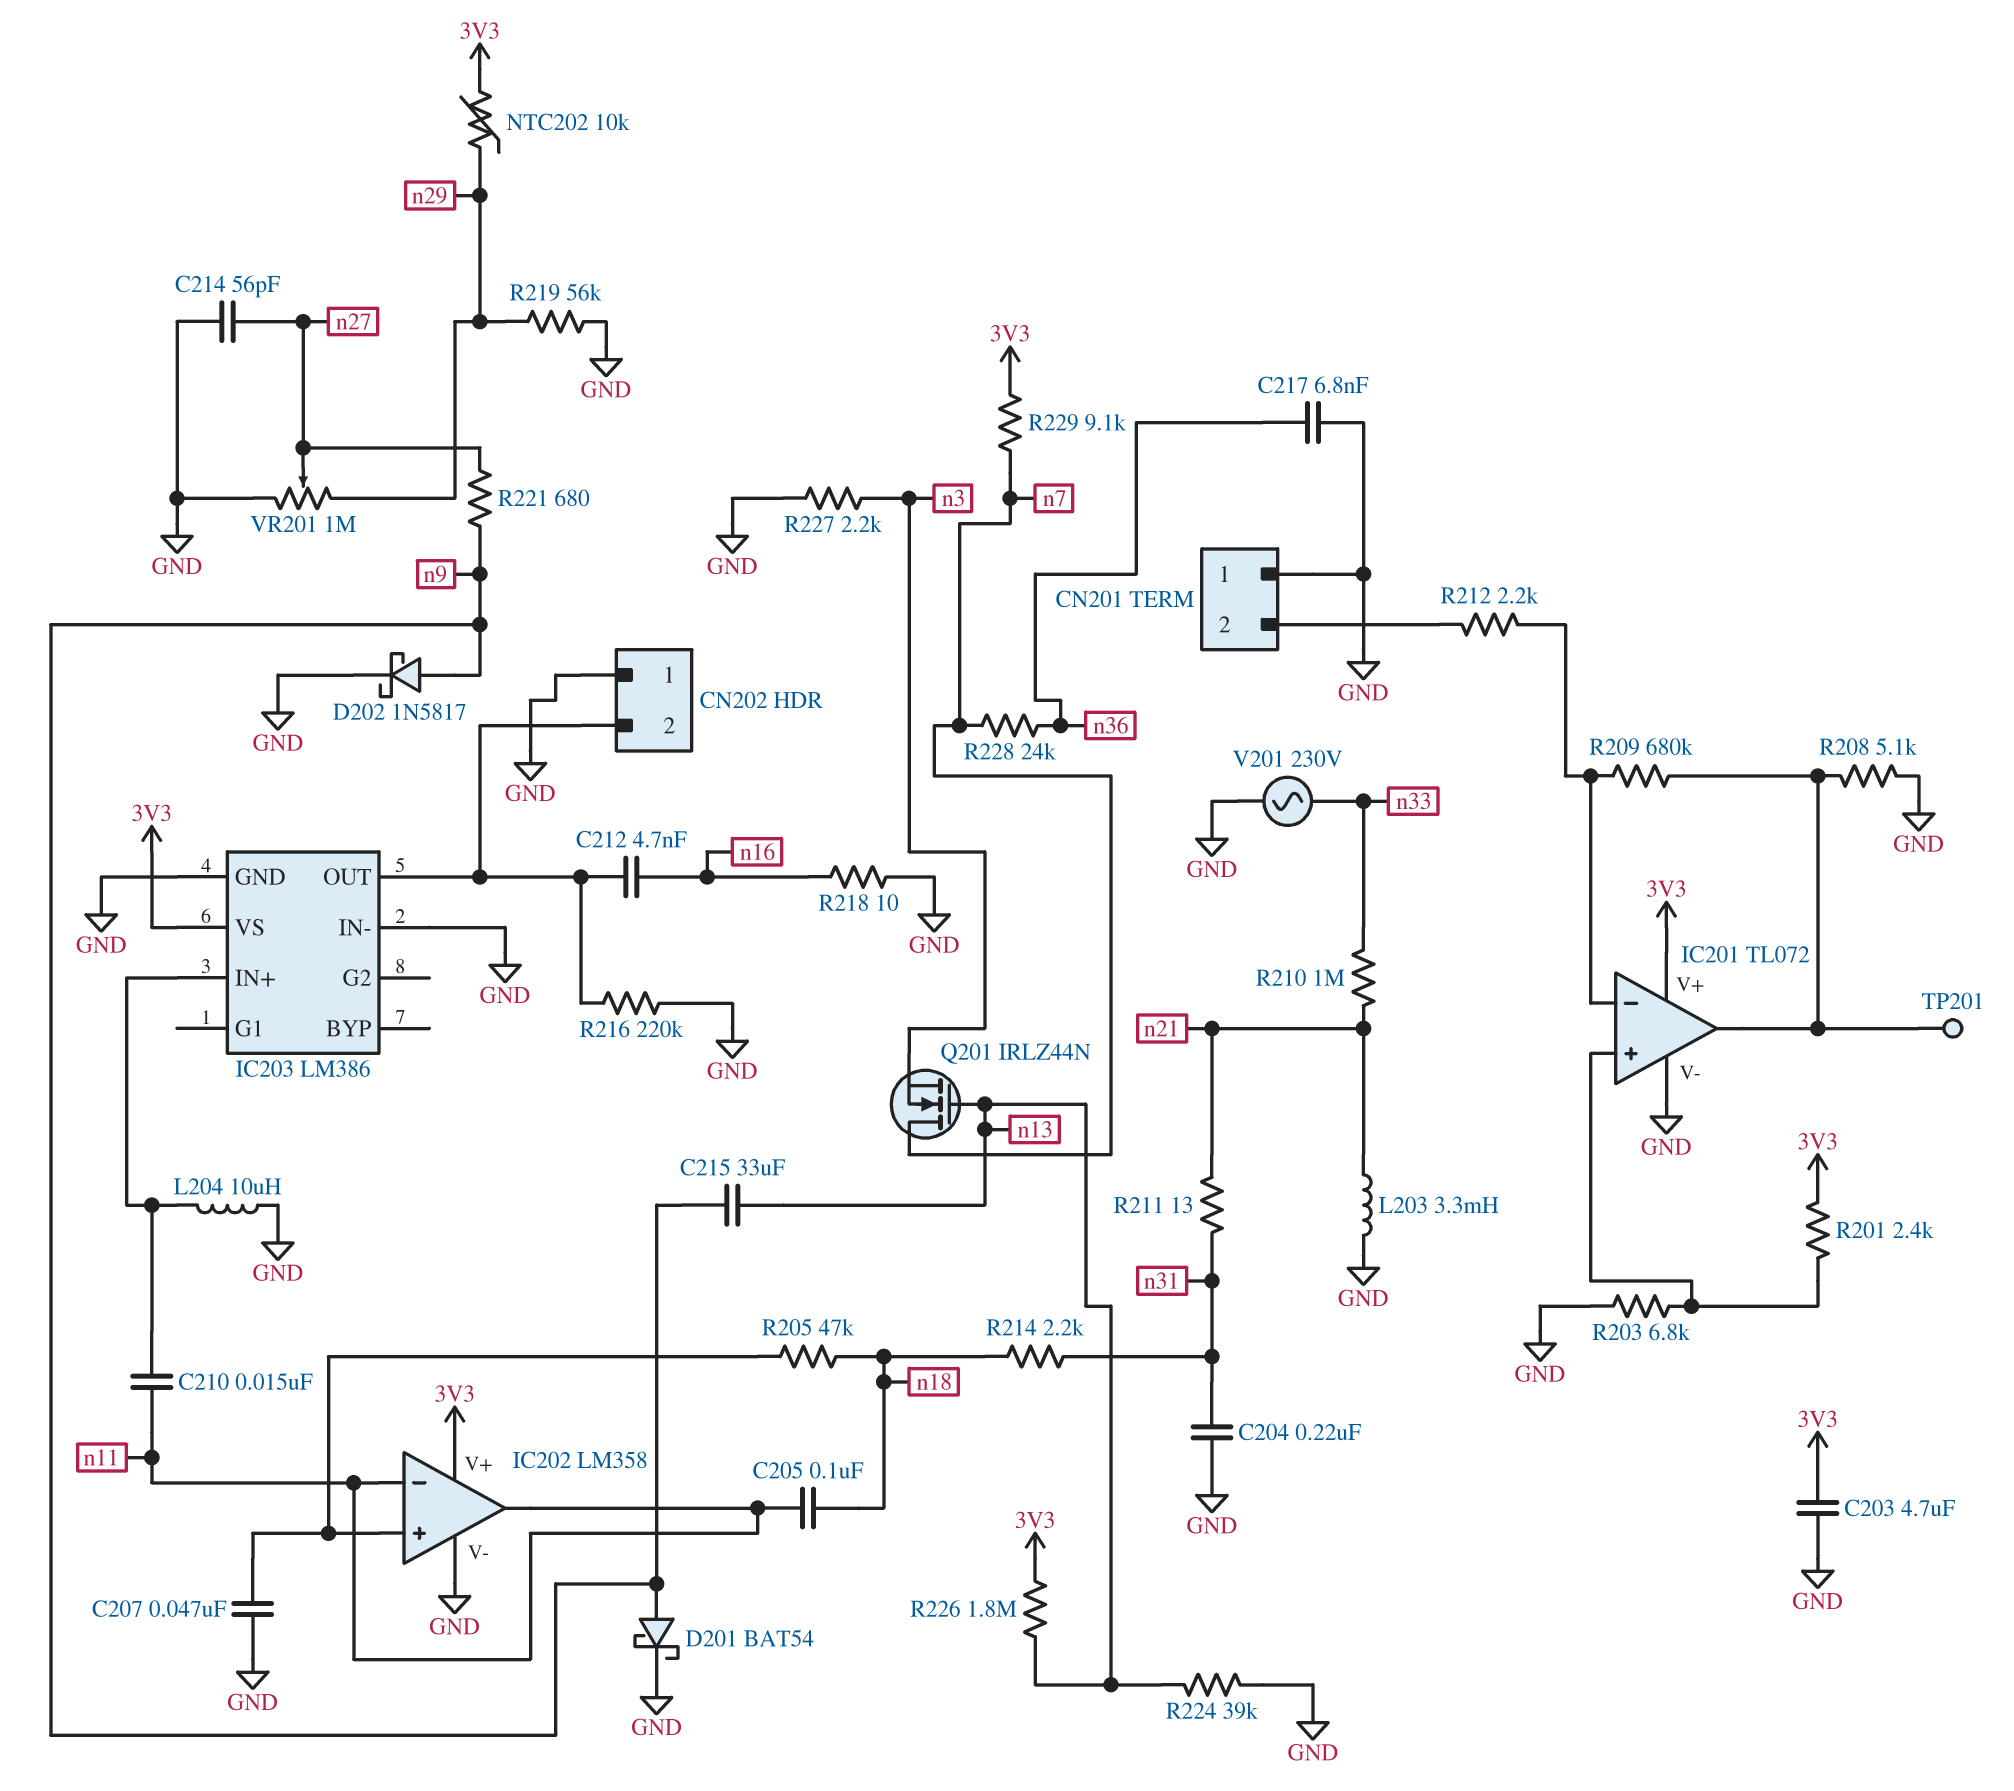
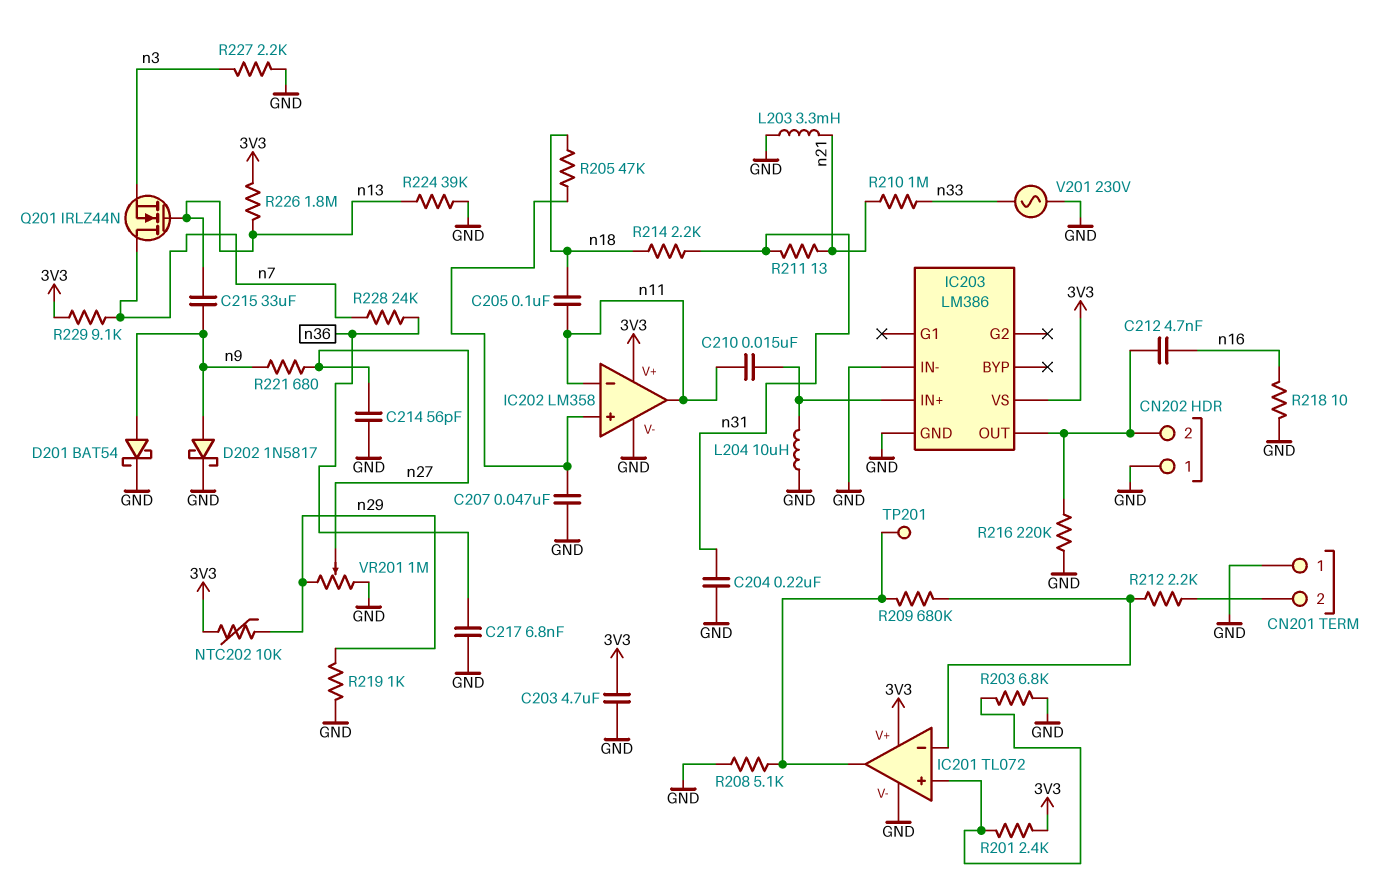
R219: 56k (GND, n29) -> 1k (GND, n29)

